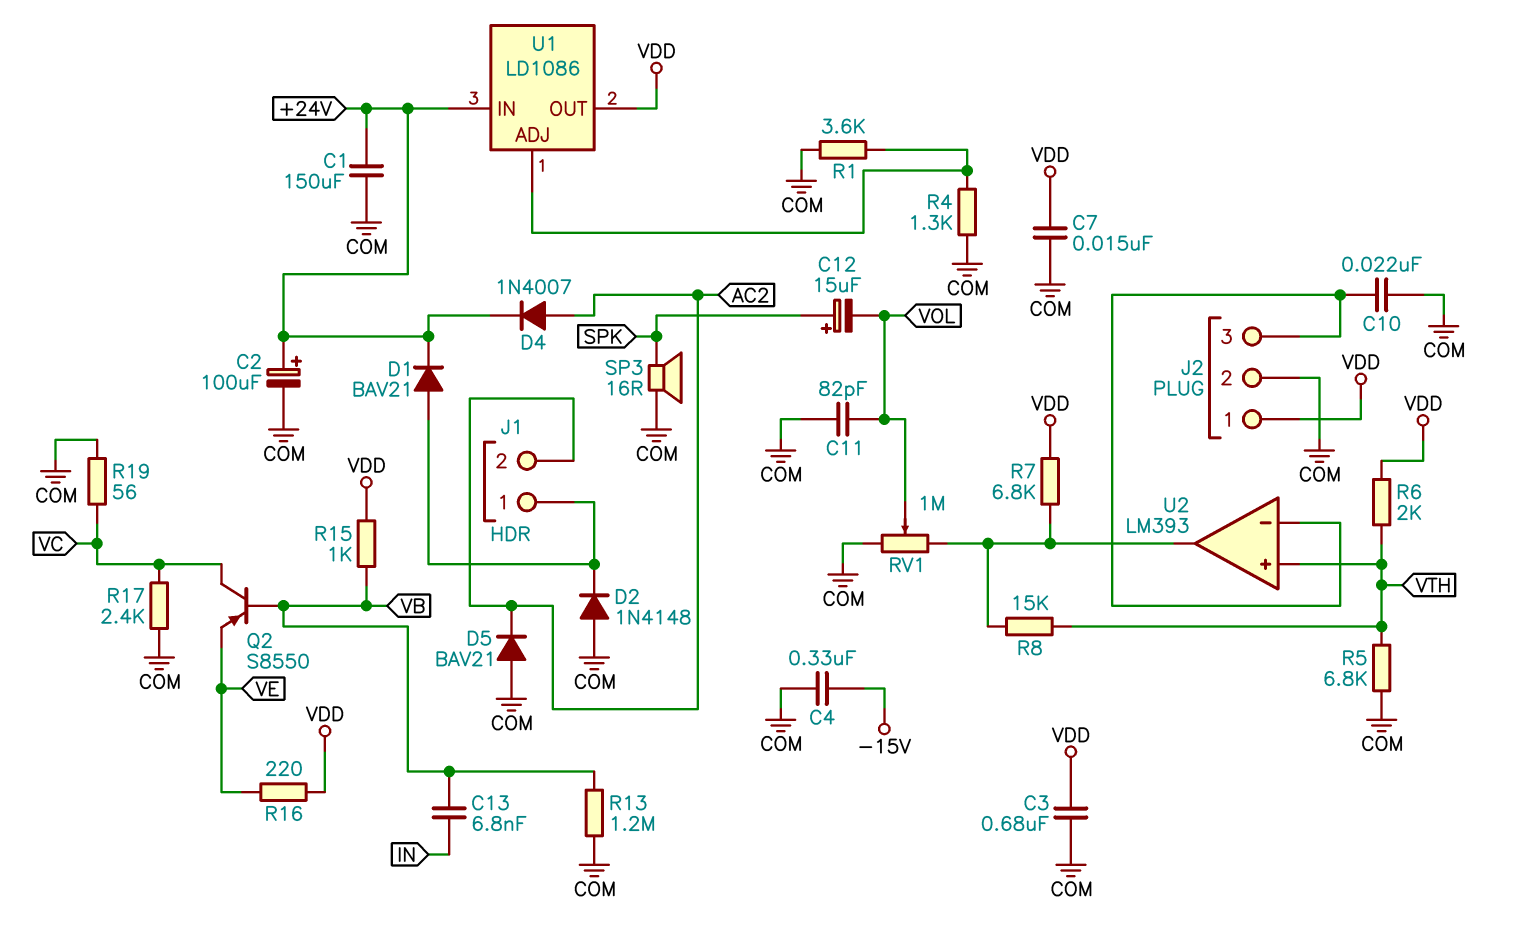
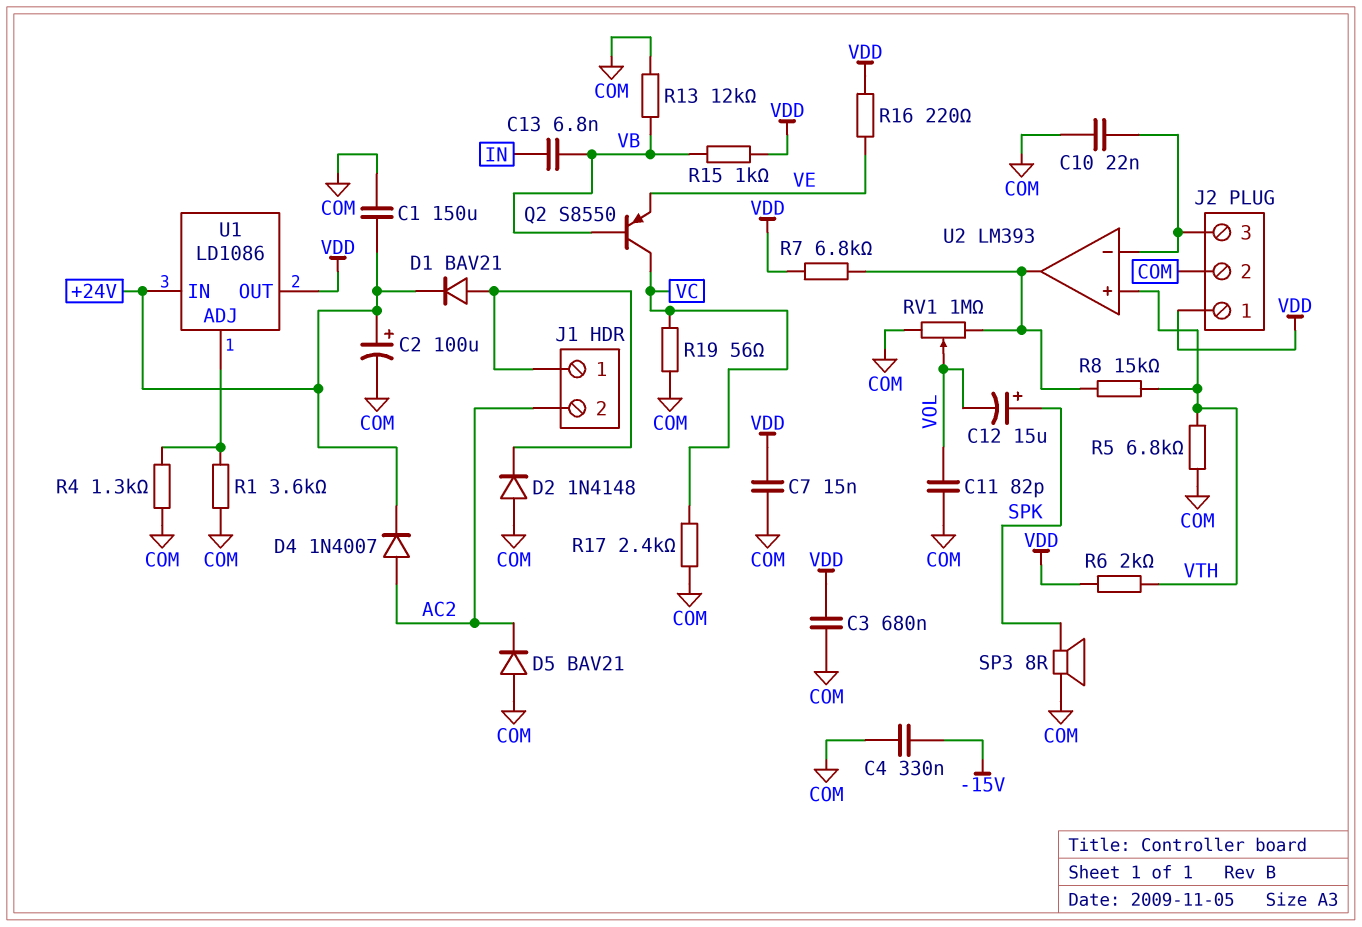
R13: 1.2M (COM, VB) -> 12k (COM, VB)
SP3: speaker 16R (COM, SPK) -> speaker 8R (COM, SPK)

